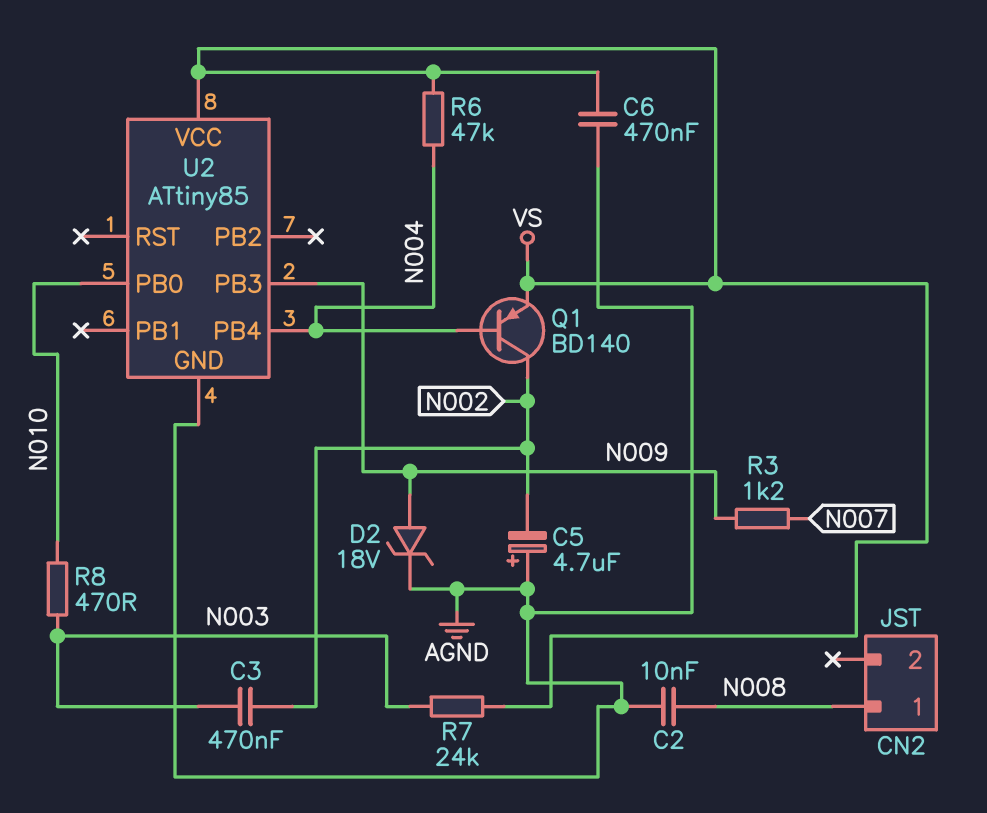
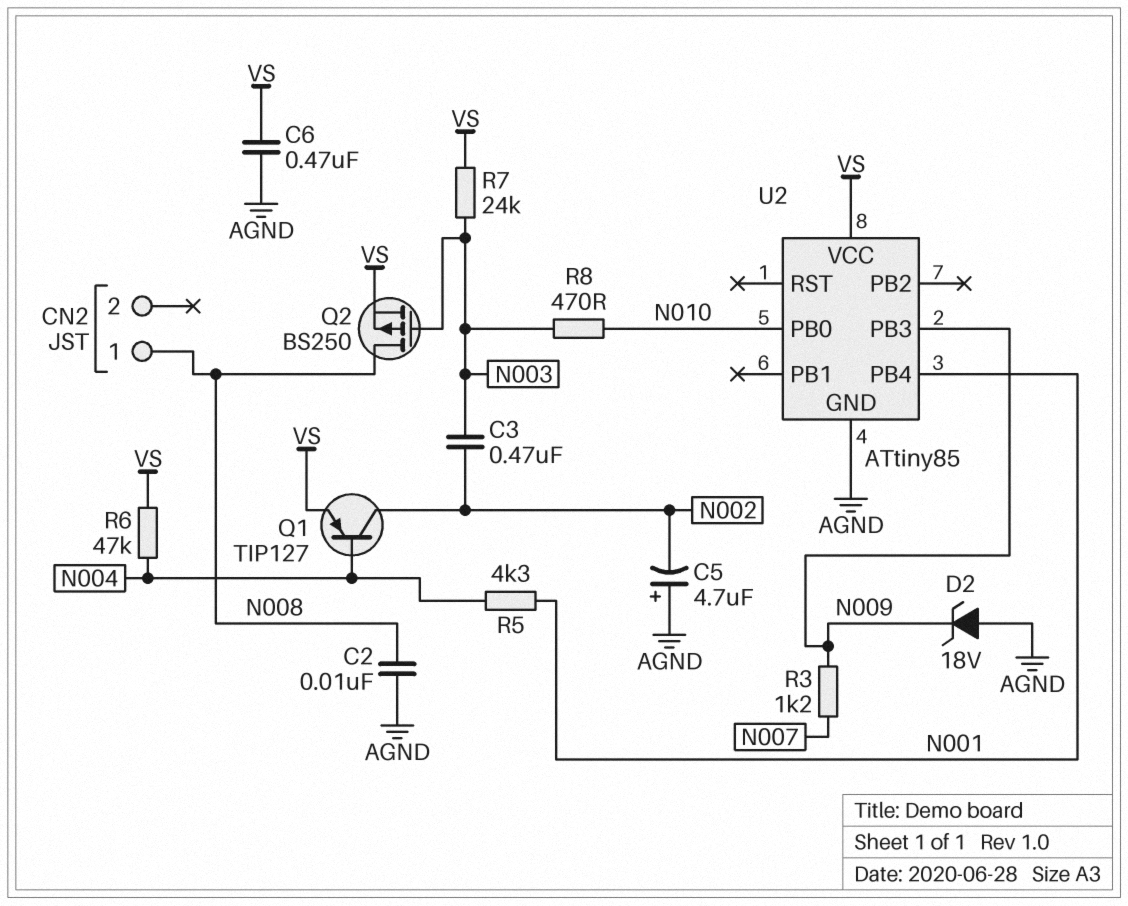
D2: zener 18V (A N009, K AGND) -> zener 18V (A AGND, K N009)
Q1: PNP BD140 (B N004, C N002, E VS) -> PNP TIP127 (B N004, C N002, E VS)
Q2: none -> PMOS BS250 (G N003, D N008, S VS)
R5: none -> 4.3k (N001, N004)
U2 pin PB4: N004 -> N001

